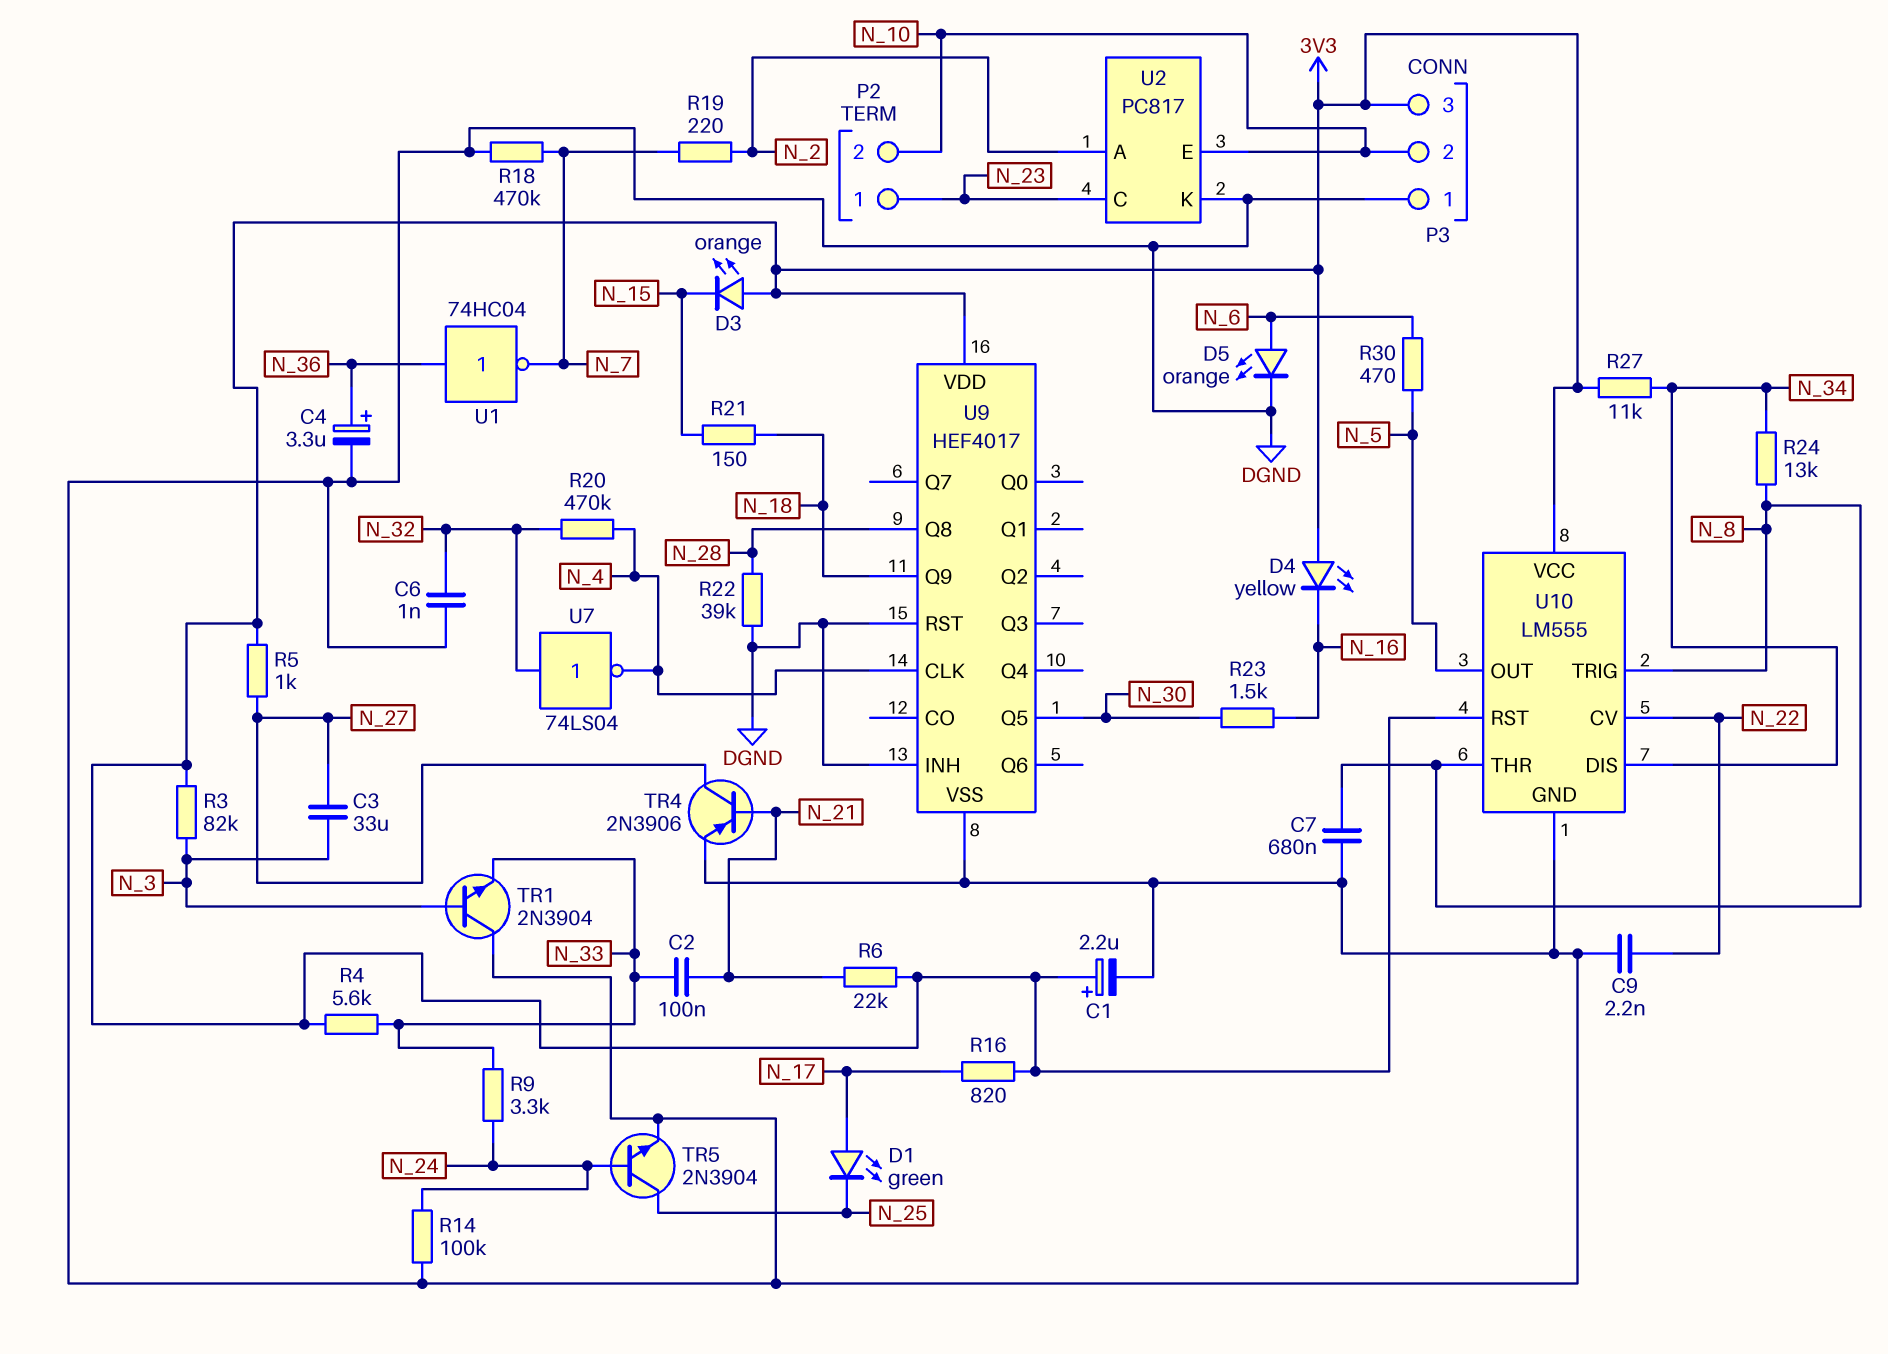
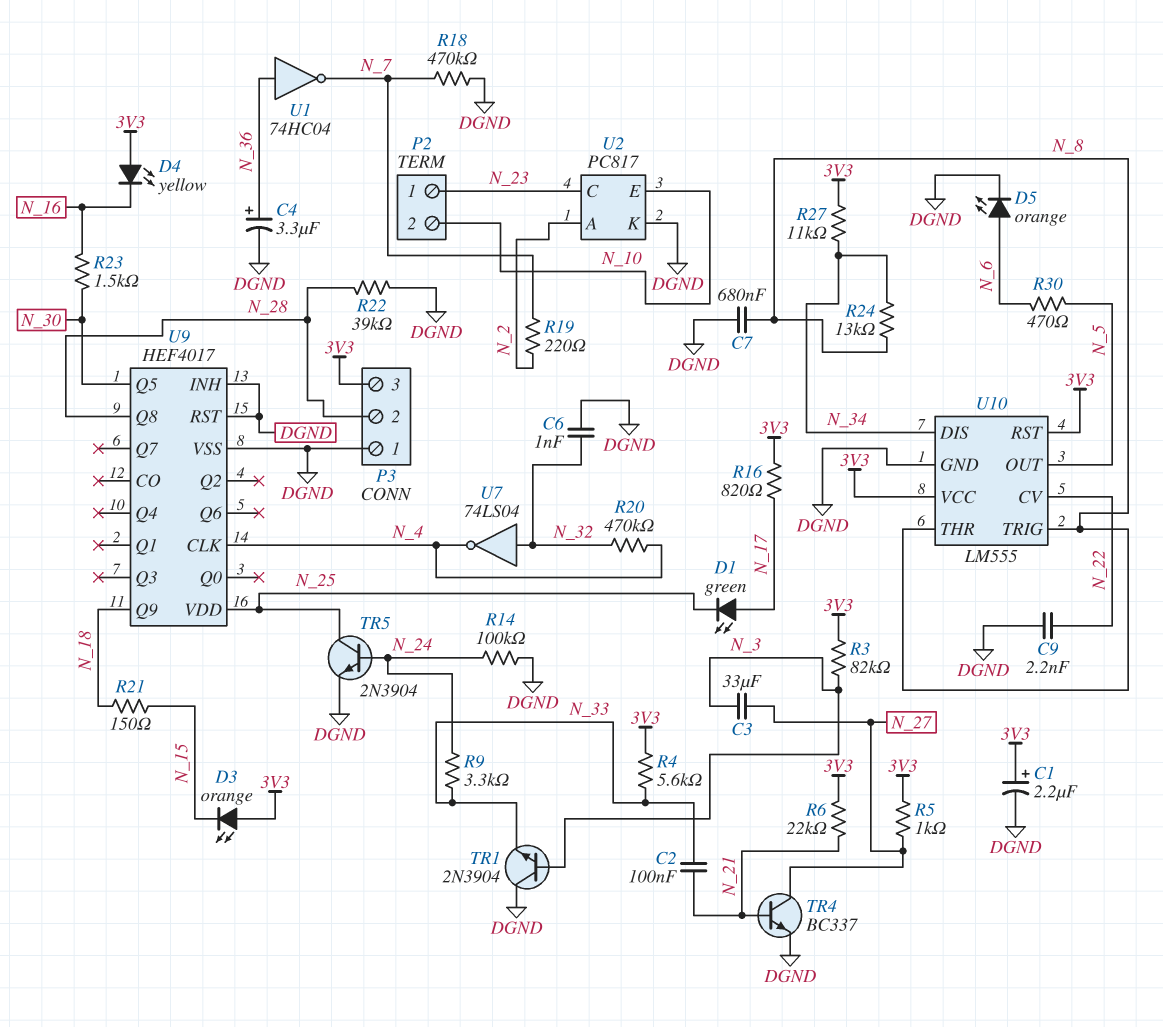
P3 pin 2: N_10 -> N_28
TR4: PNP 2N3906 (B N_21, C N_27, E DGND) -> NPN BC337 (B N_21, C N_27, E DGND)
U9 pin VDD: 3V3 -> N_25

